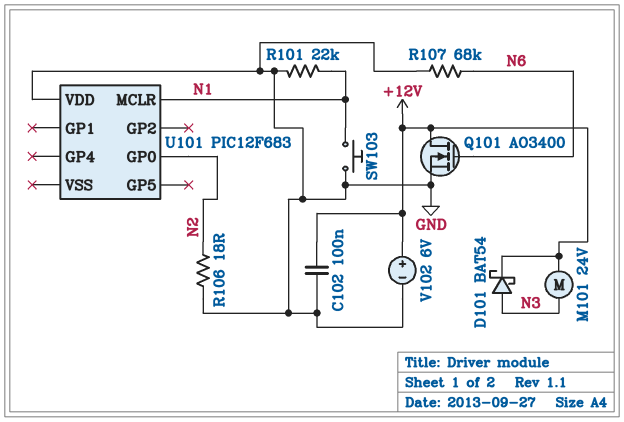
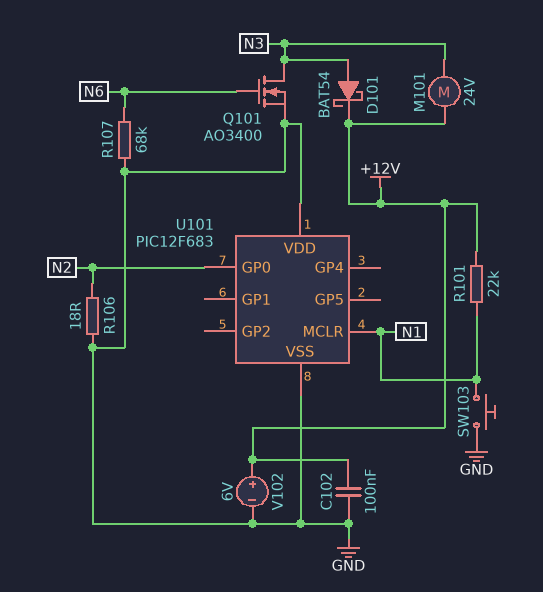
Q101: NMOS AO3400 (G N6, D +12V, S GND) -> NMOS AO3400 (G N6, D N3, S GND)
R101: 22k (GND, N1) -> 22k (+12V, N1)
U101 pin VSS: none -> GND

